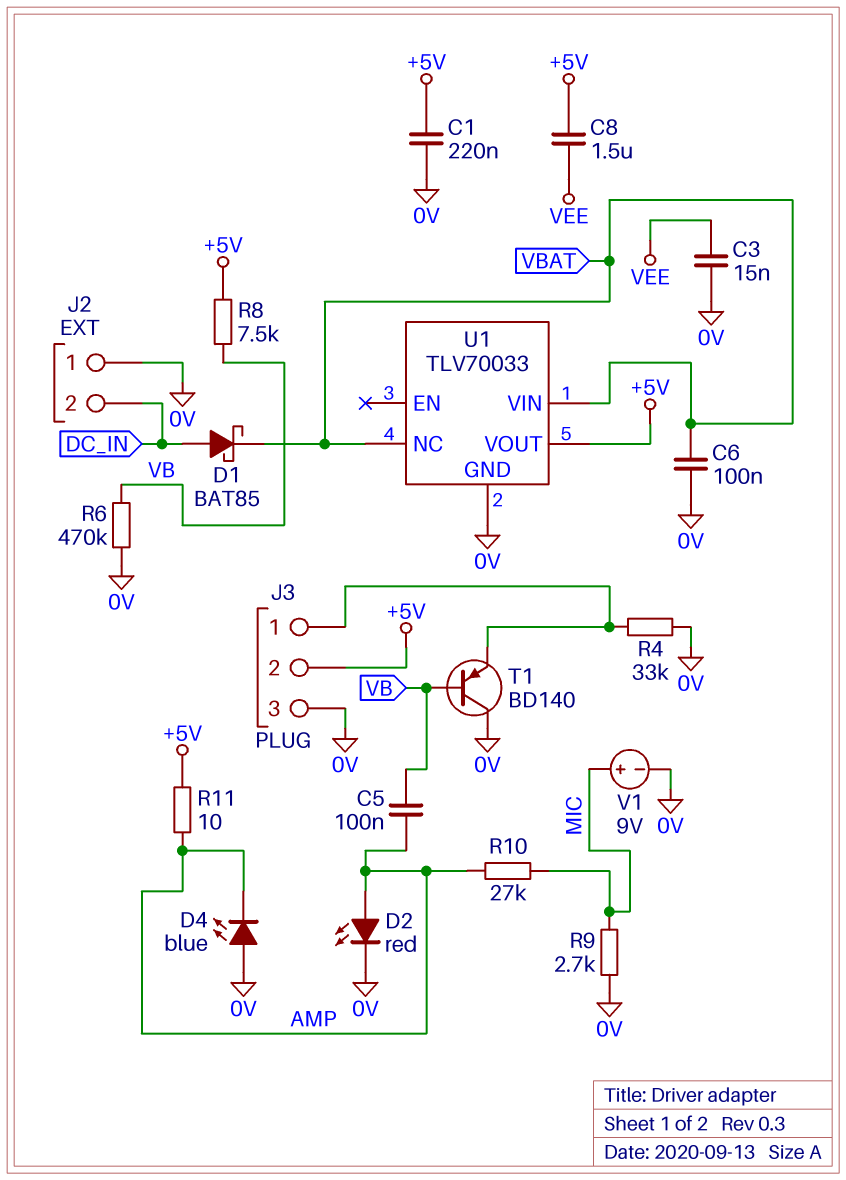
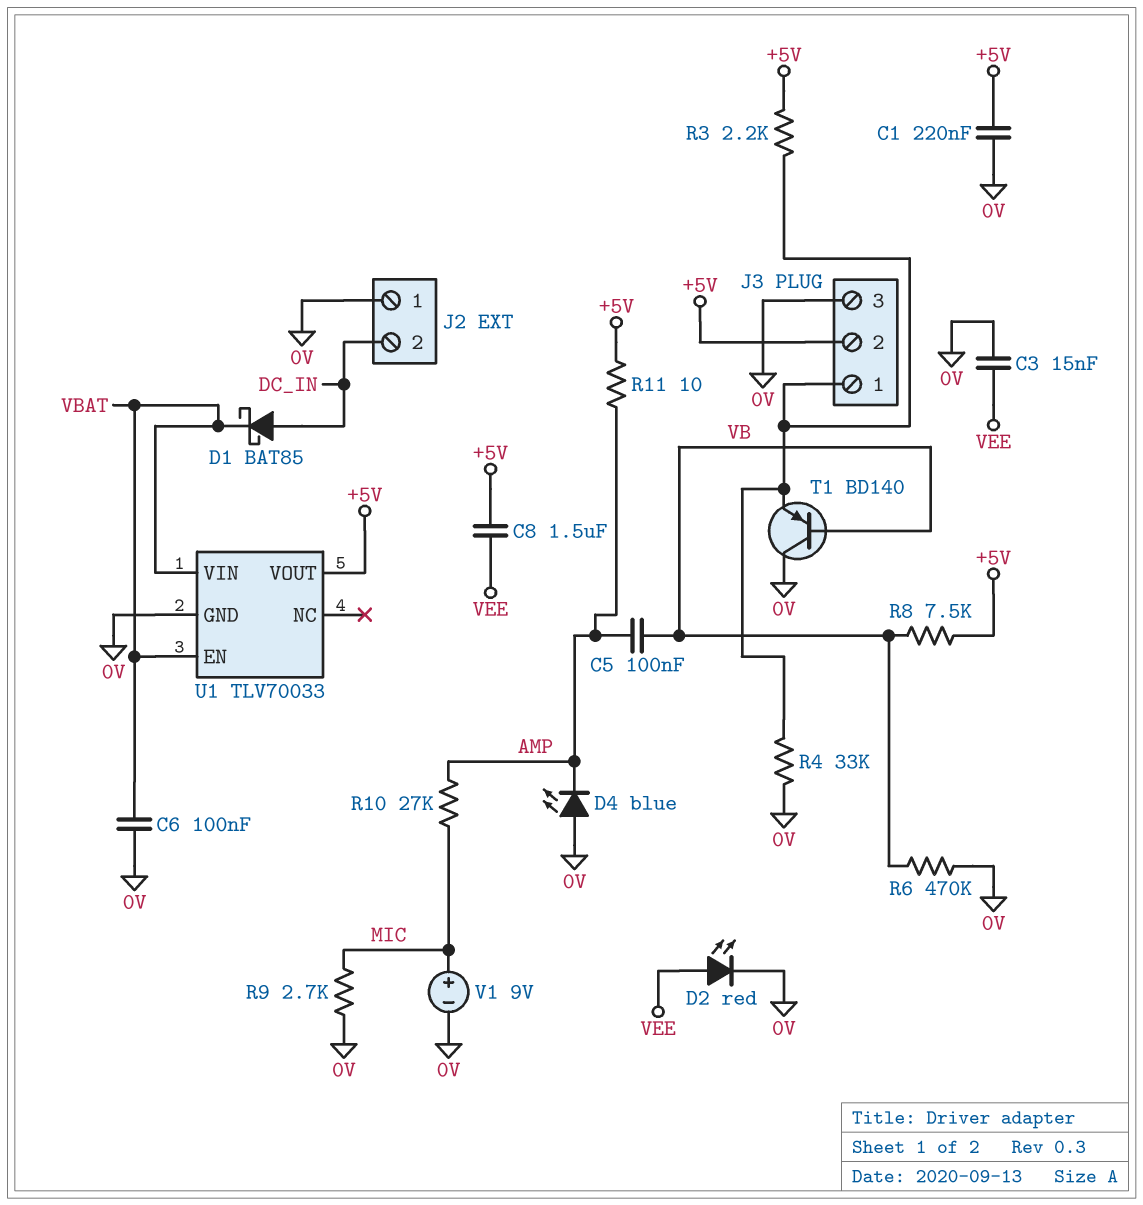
D2: LED red (A AMP, K 0V) -> LED red (A VEE, K 0V)
R3: none -> 2.2k (+5V, J3/1)
U1 pin EN: none -> VBAT
U1 pin NC: VBAT -> none

